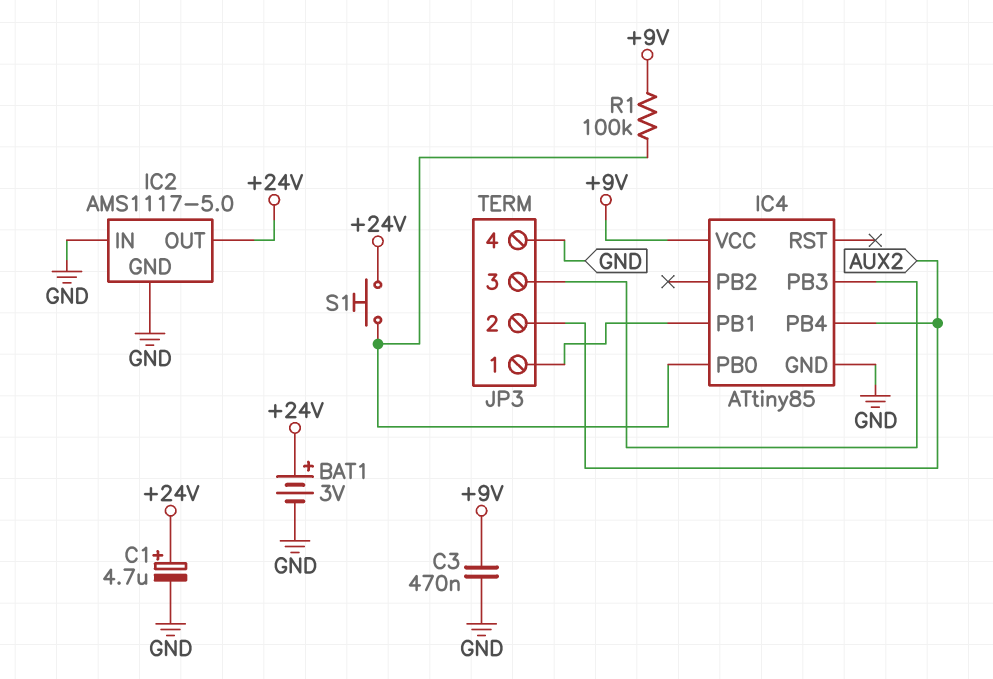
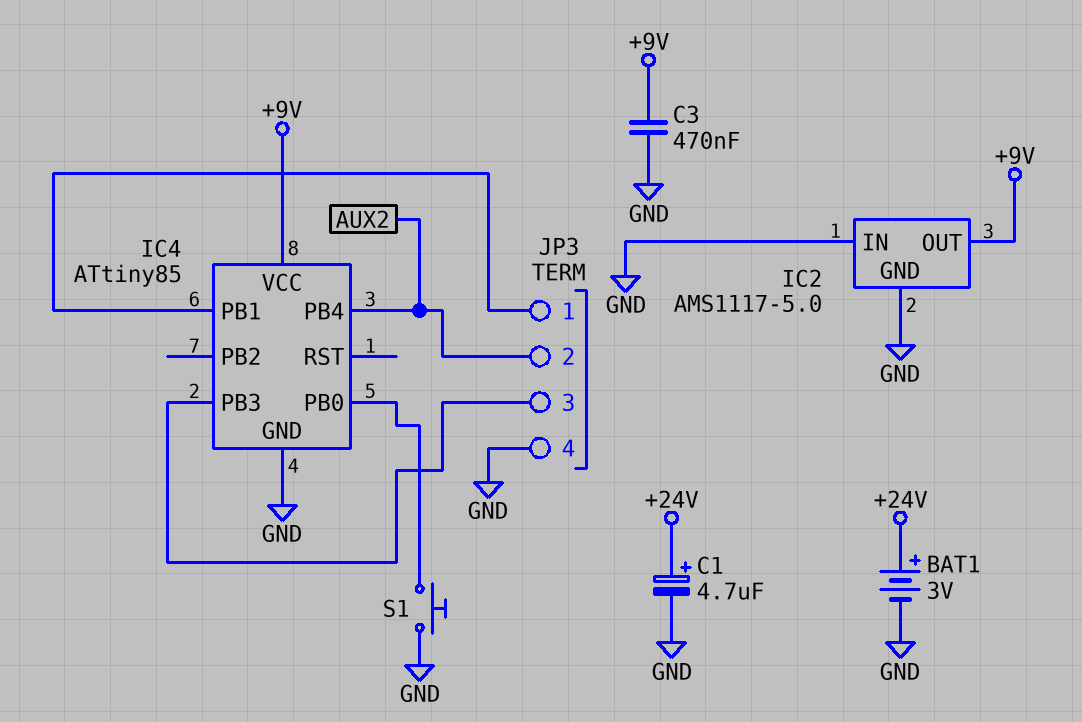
IC2 pin OUT: +24V -> +9V
R1: 100k (+9V, IC4/PB0) -> none
S1: button (+24V, IC4/PB0) -> button (GND, IC4/PB0)

